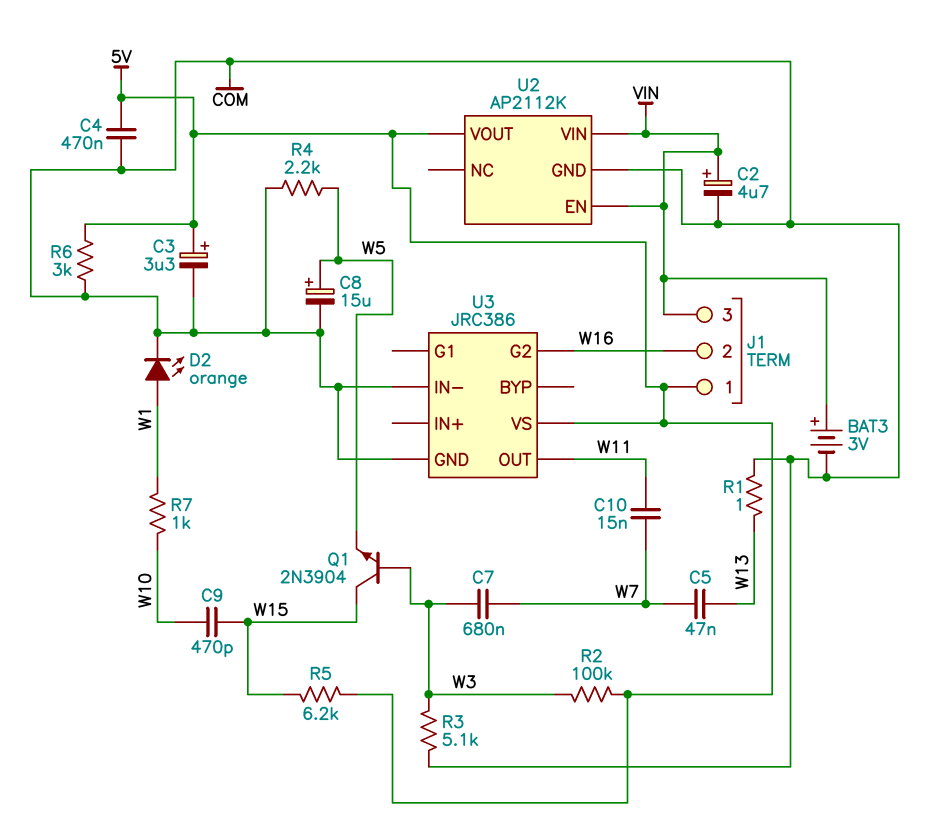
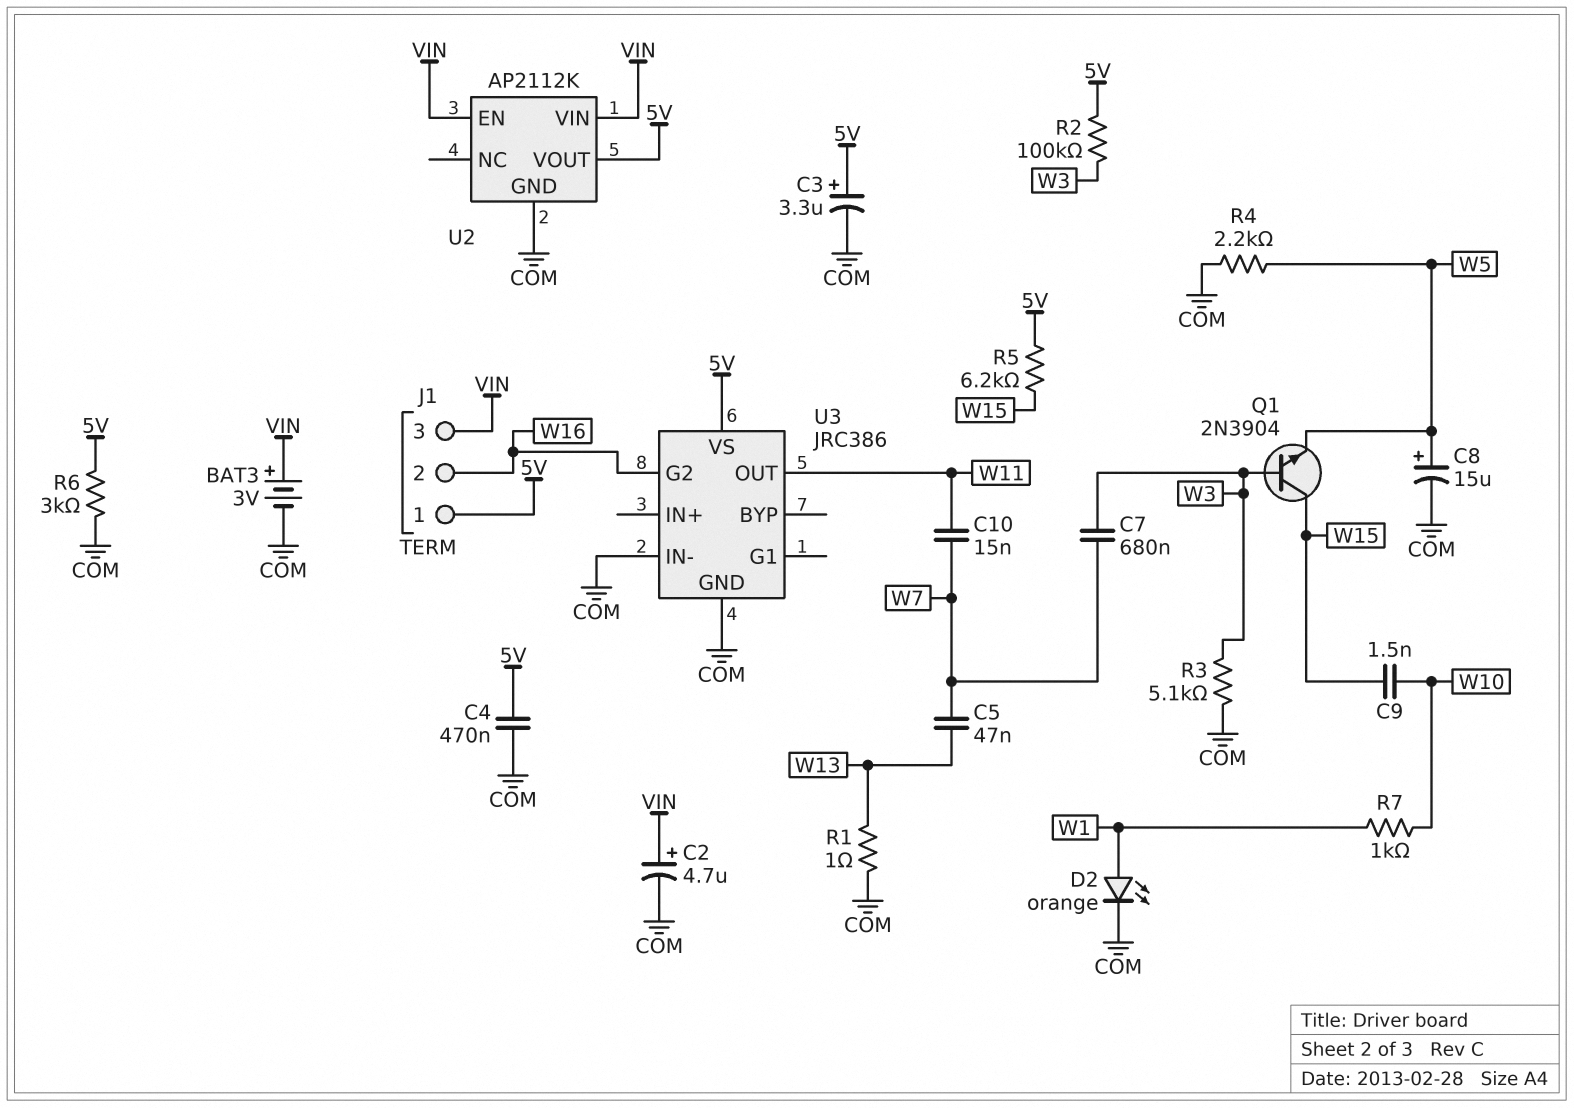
C9: 470pF (W10, W15) -> 1.5nF (W10, W15)

